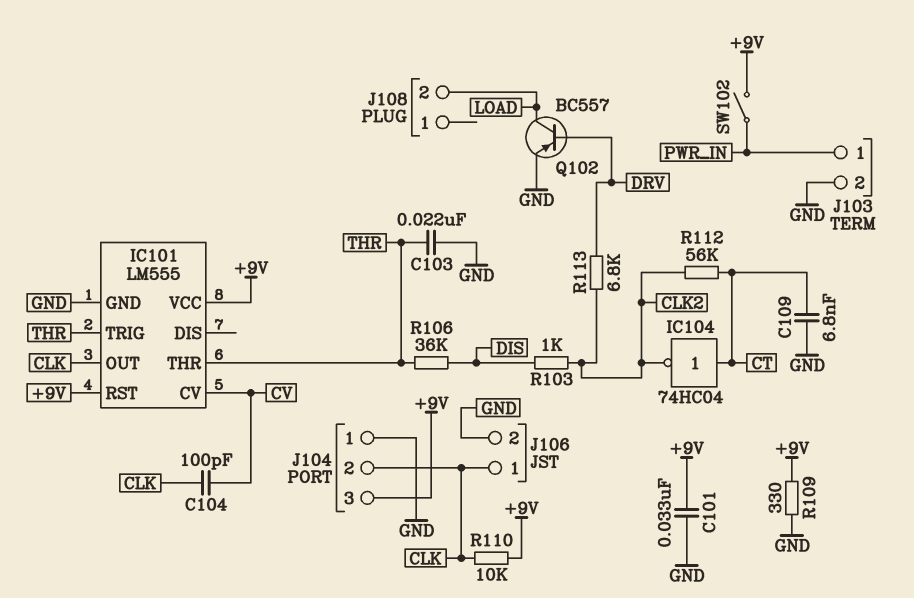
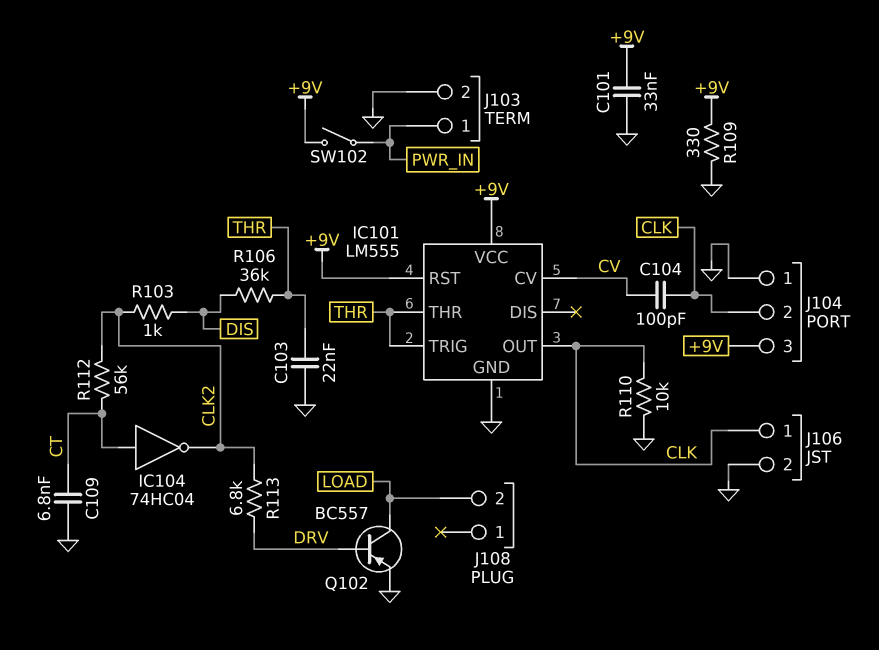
R110: 10k (+9V, CLK) -> 10k (CLK, GND)

